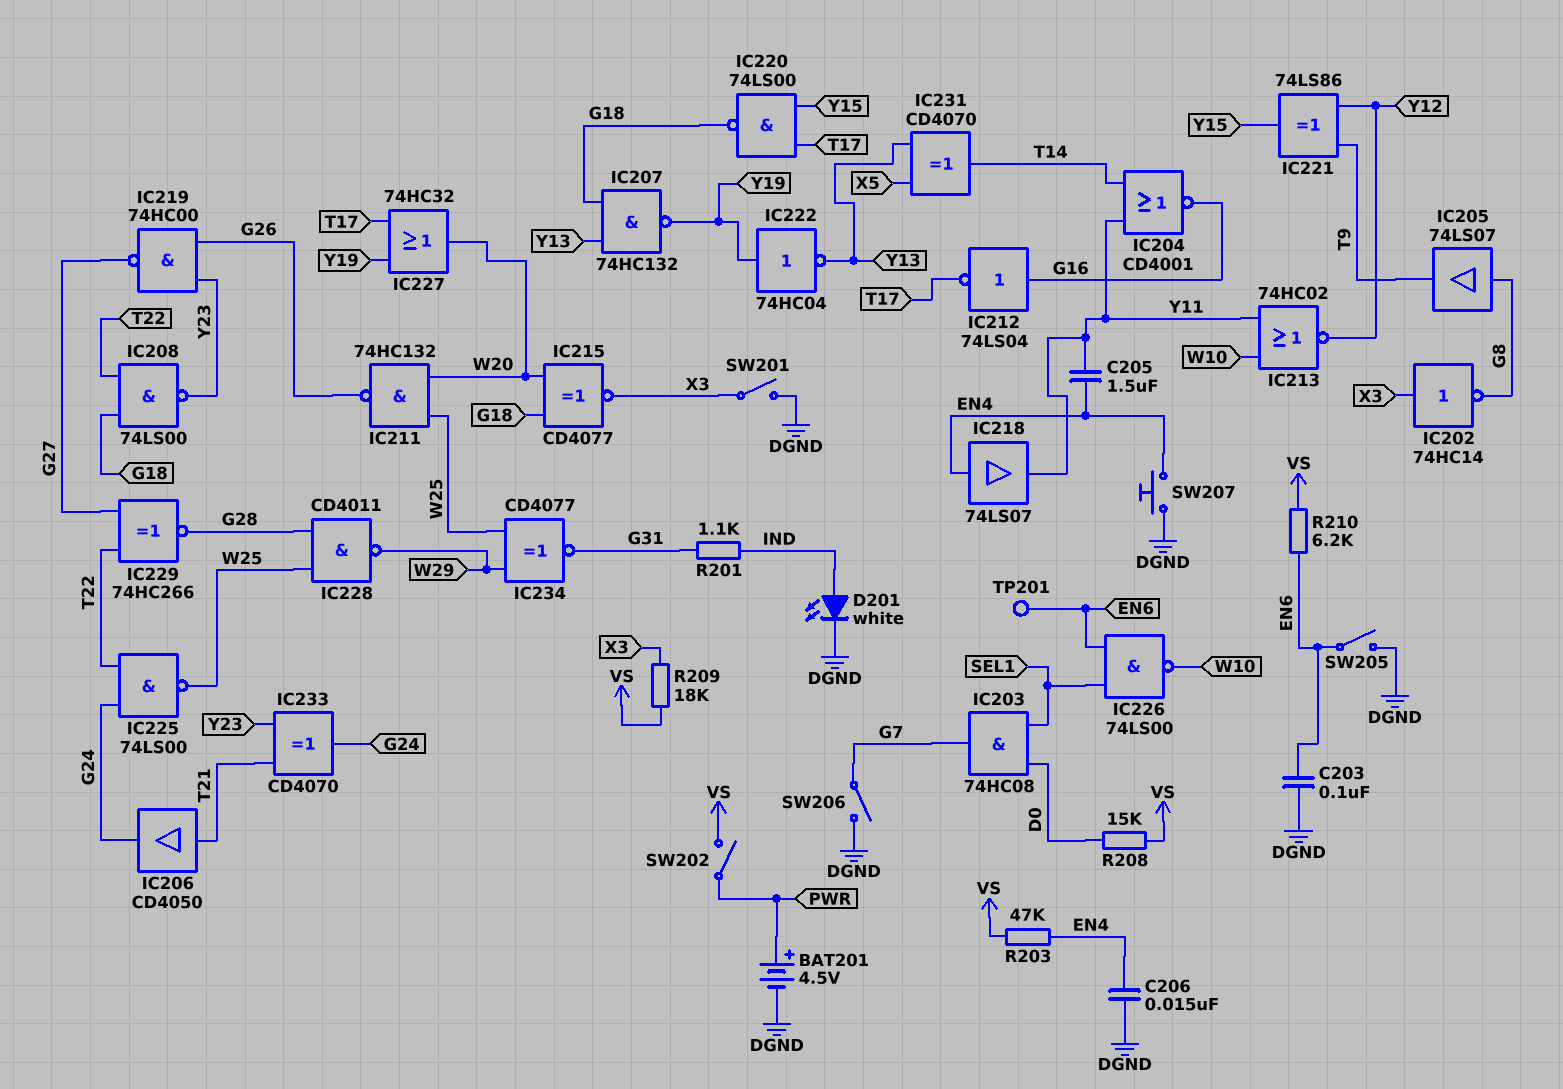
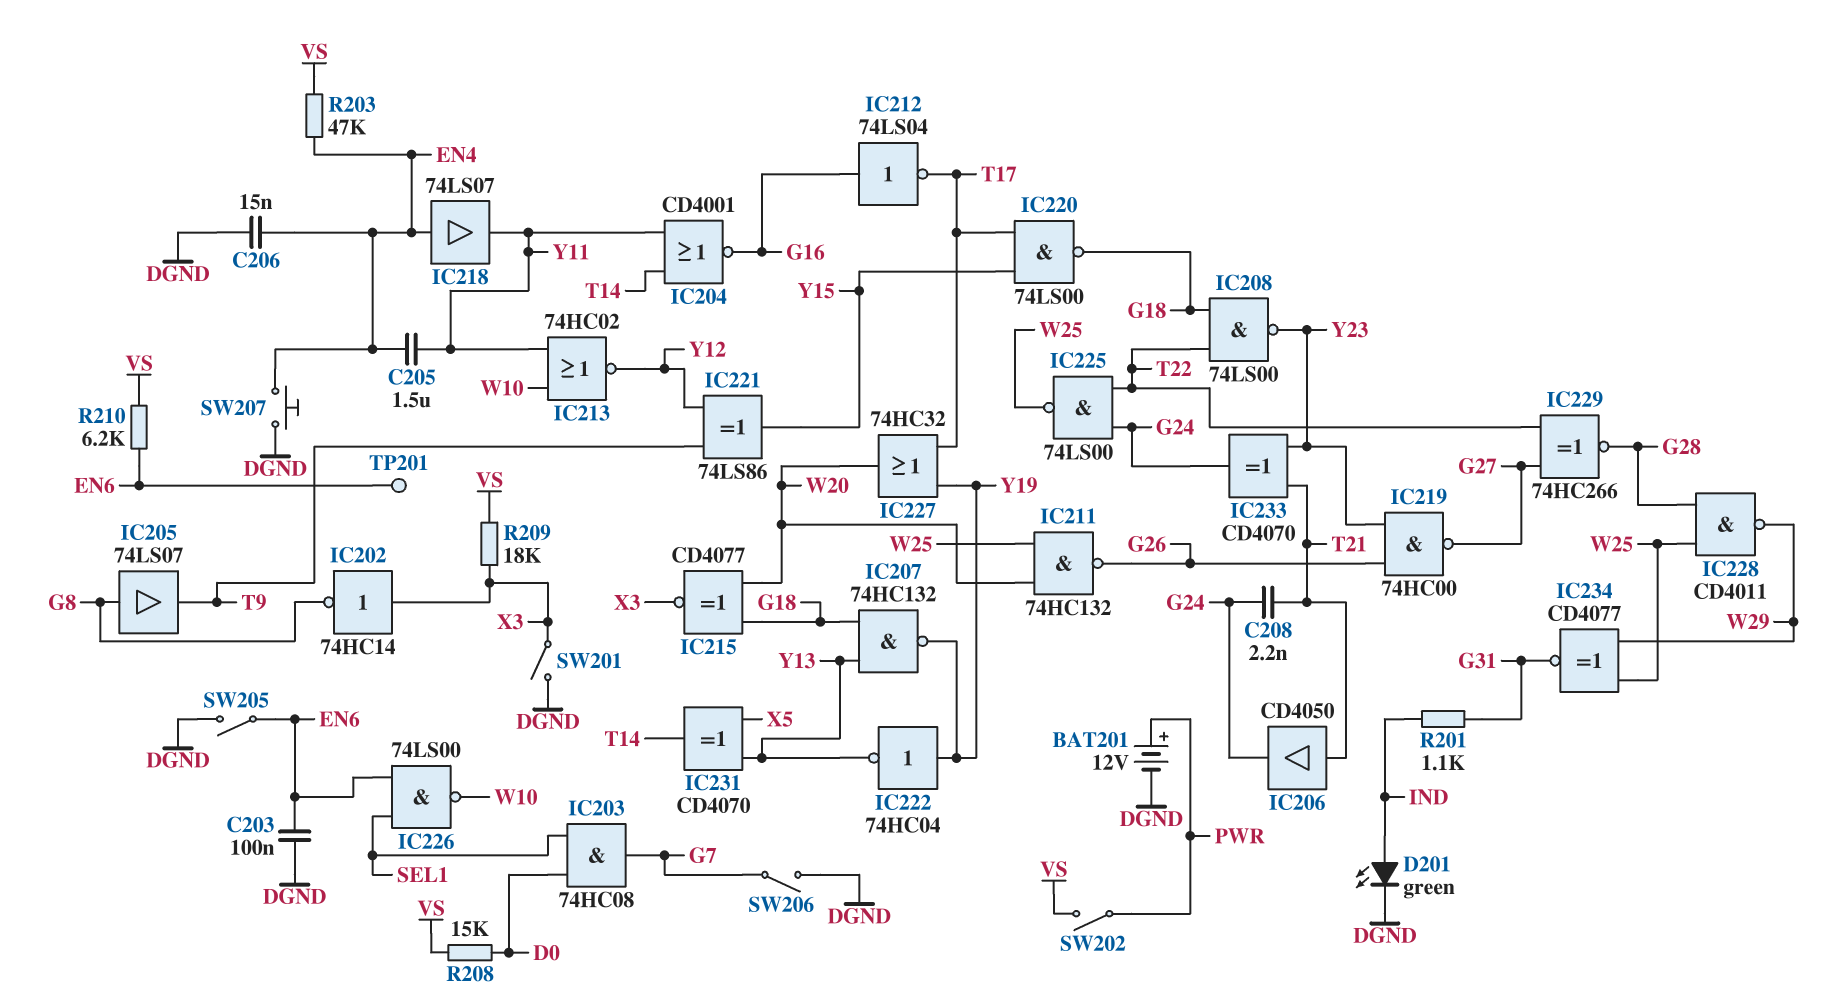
BAT201: 4.5V (plus PWR, minus DGND) -> 12V (plus PWR, minus DGND)
C208: none -> 2.2nF (G24, T21)
D201: LED white (A IND, K DGND) -> LED green (A IND, K DGND)

